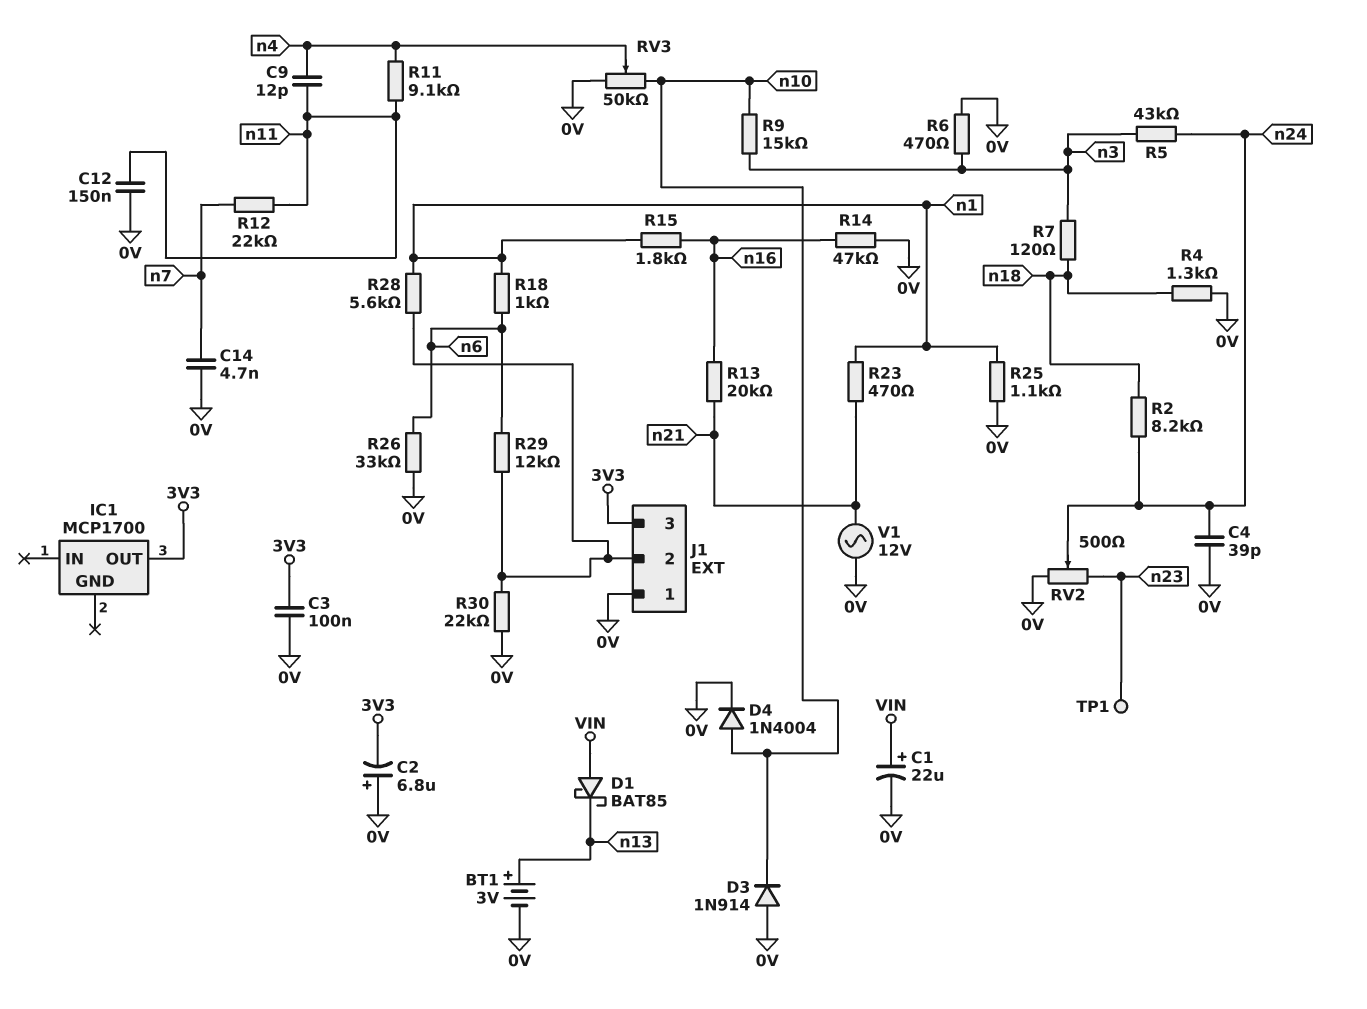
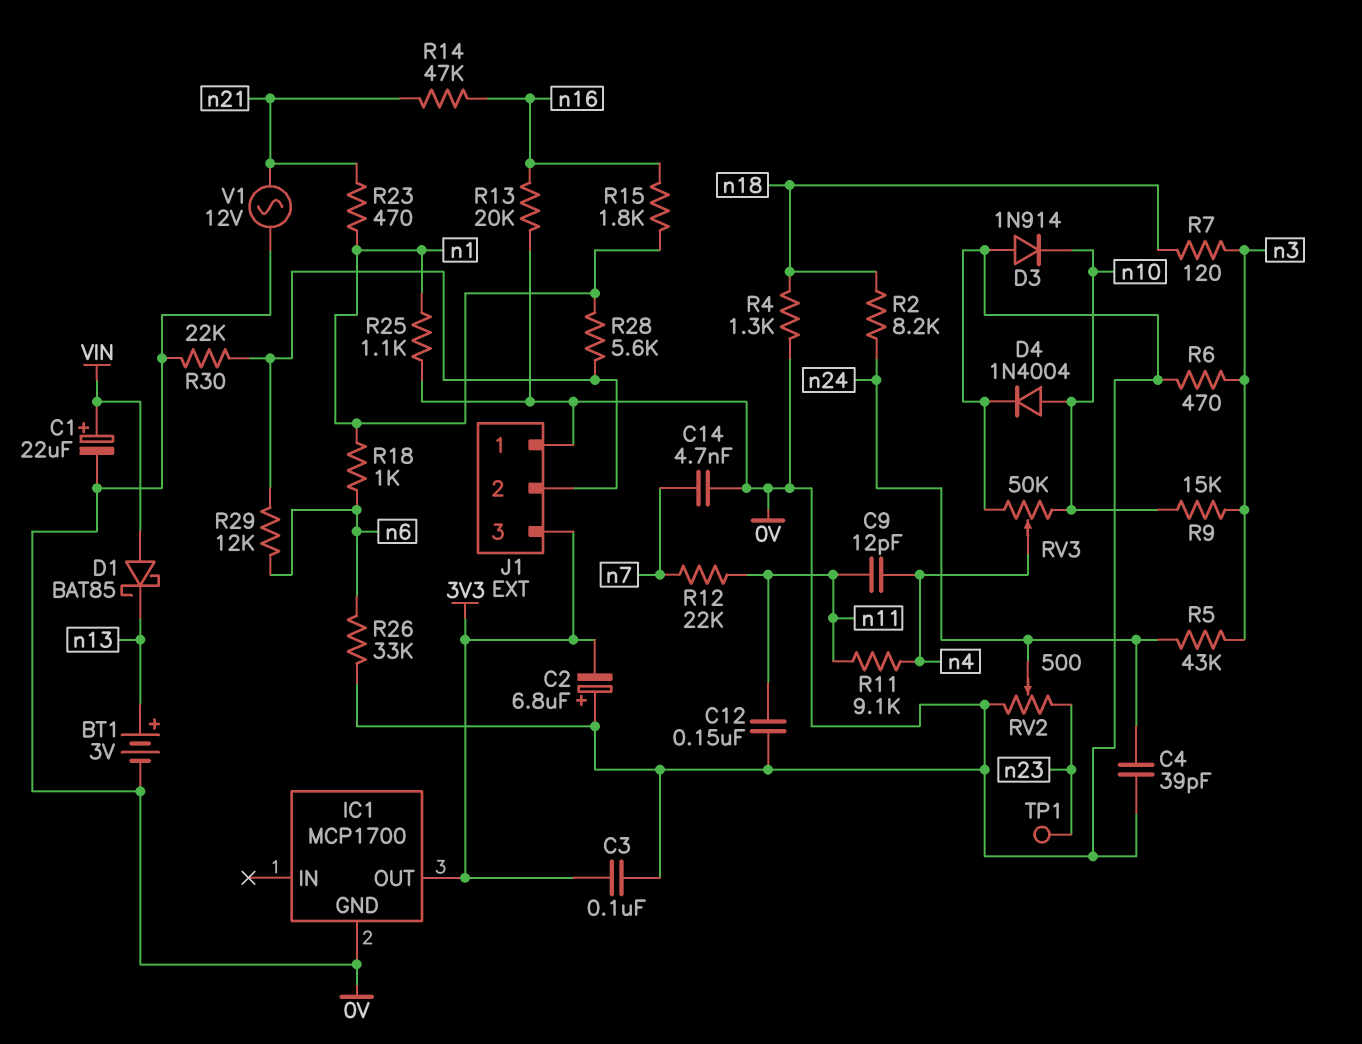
IC1 pin GND: none -> 0V
R13: 20k (n16, n21) -> 20k (0V, n16)
R14: 47k (0V, n16) -> 47k (n16, n21)

